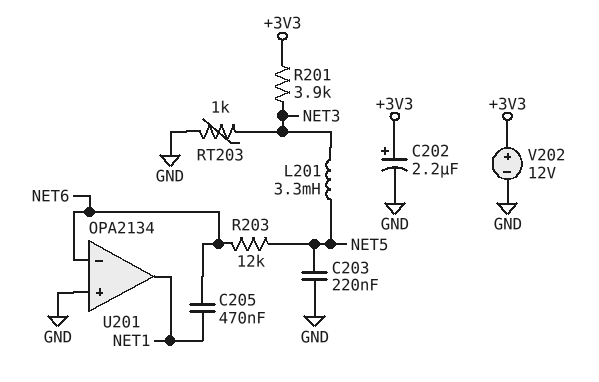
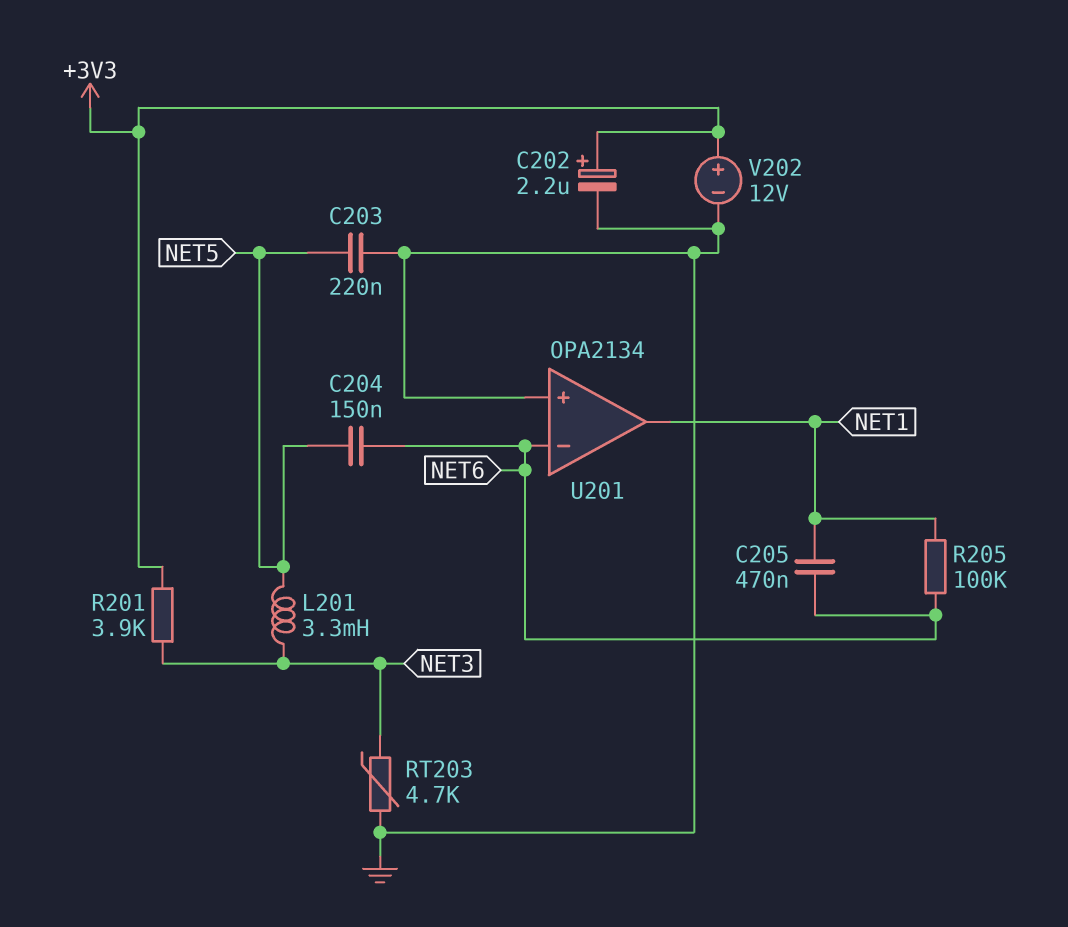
C204: none -> 150nF (NET5, NET6)
R203: 12k (NET5, NET6) -> none
R205: none -> 100k (NET1, NET6)
RT203: 1k (GND, NET3) -> 4.7k (GND, NET3)

